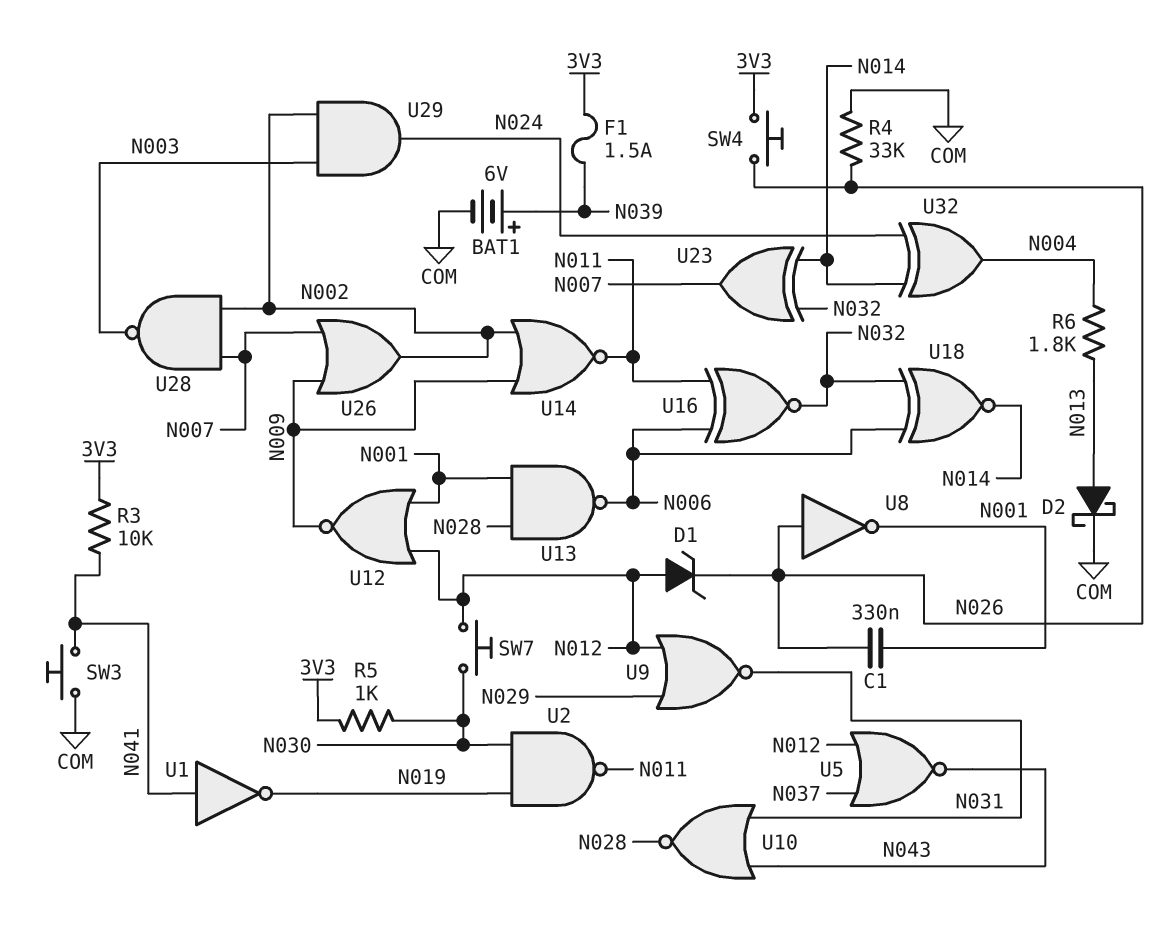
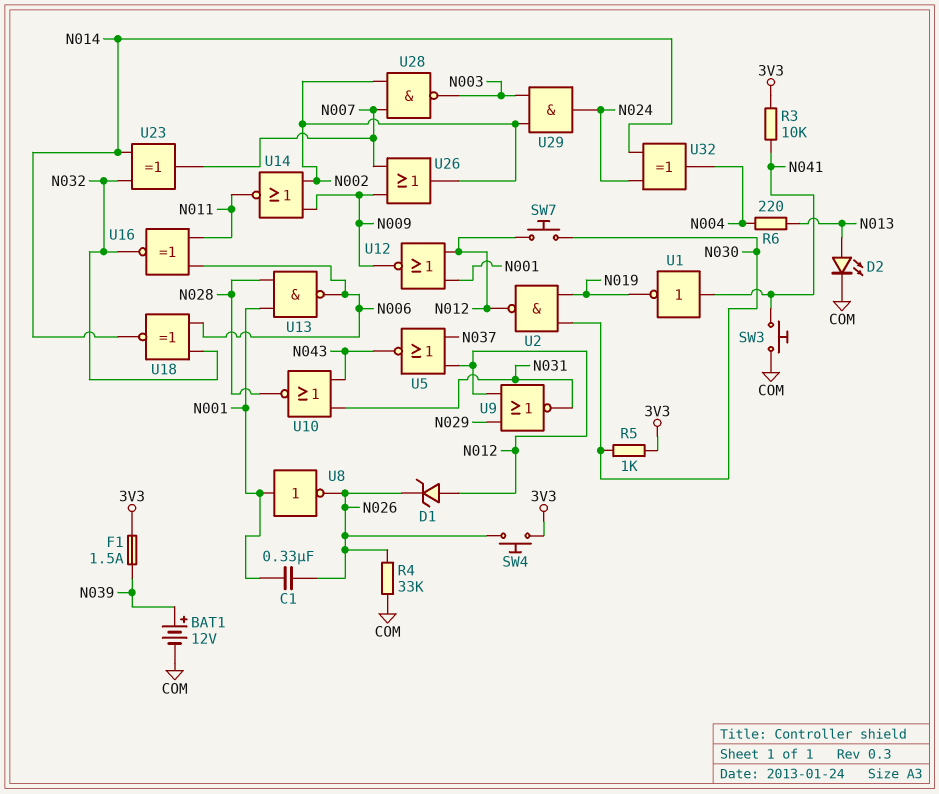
BAT1: 6V (plus N039, minus COM) -> 12V (plus N039, minus COM)
D2: schottky (A N013, K COM) -> LED (A N013, K COM)
R6: 1.8k (N004, N013) -> 220 (N004, N013)
U2: NAND (in N019, in N030, out N011) -> NAND (in N019, in N030, out N012)
U8: NOT (in N026, out N001) -> NOT (in N001, out N026)

